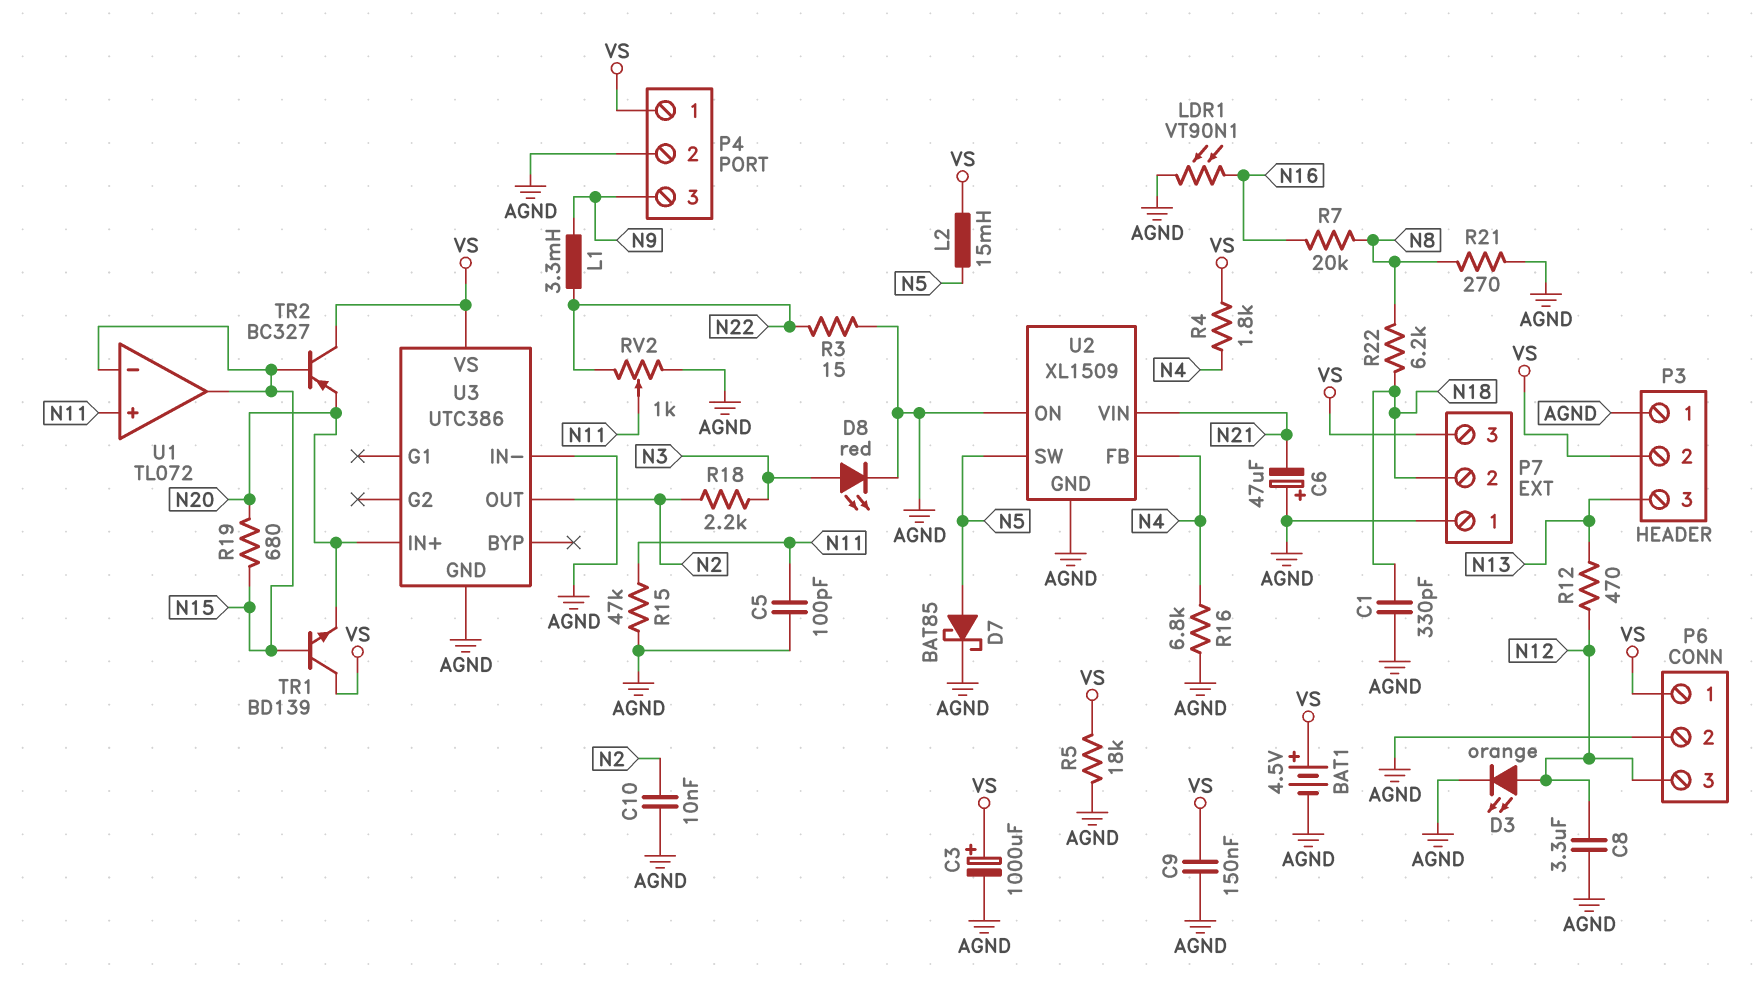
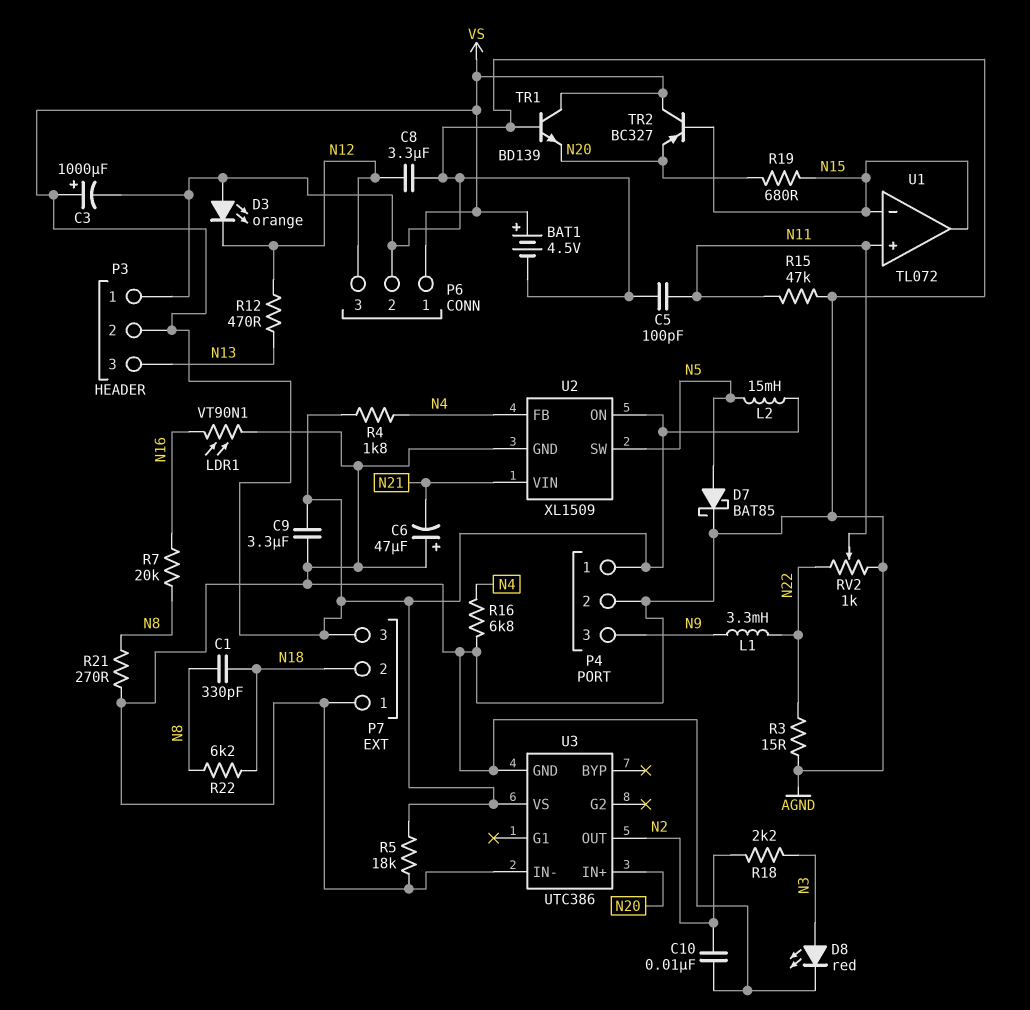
C1: 330pF (AGND, N18) -> 330pF (N8, N18)
C9: 150nF (AGND, VS) -> 3.3uF (AGND, VS)
D3: LED orange (A N12, K AGND) -> LED orange (A AGND, K N12)
TR1: NPN BD139 (B N15, C VS, E N20) -> NPN BD139 (B AGND, C VS, E N20)
U2 pin ON: AGND -> VS

